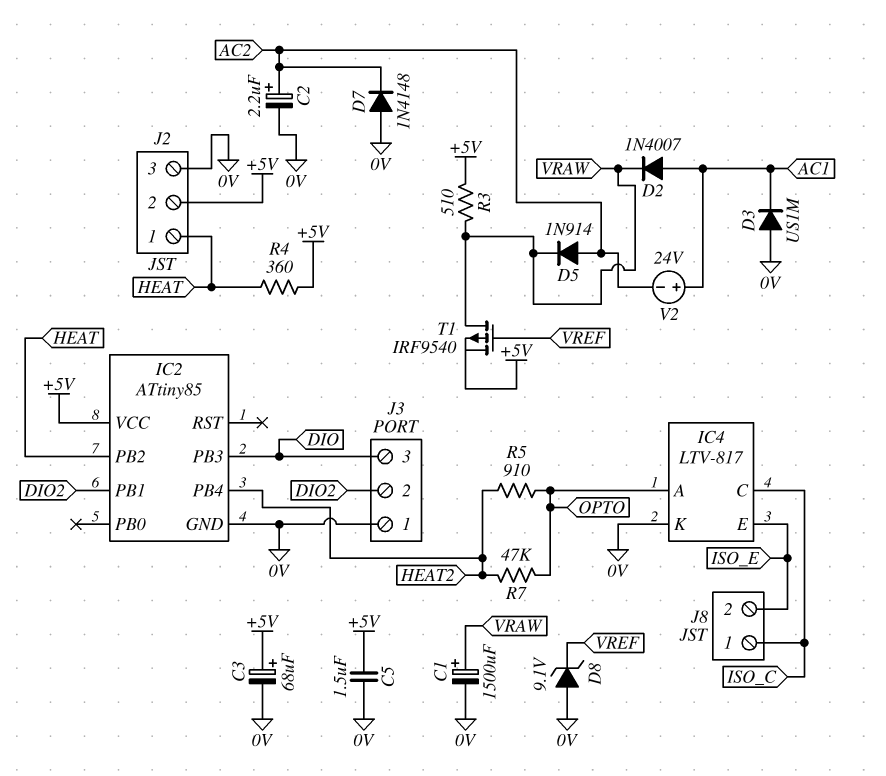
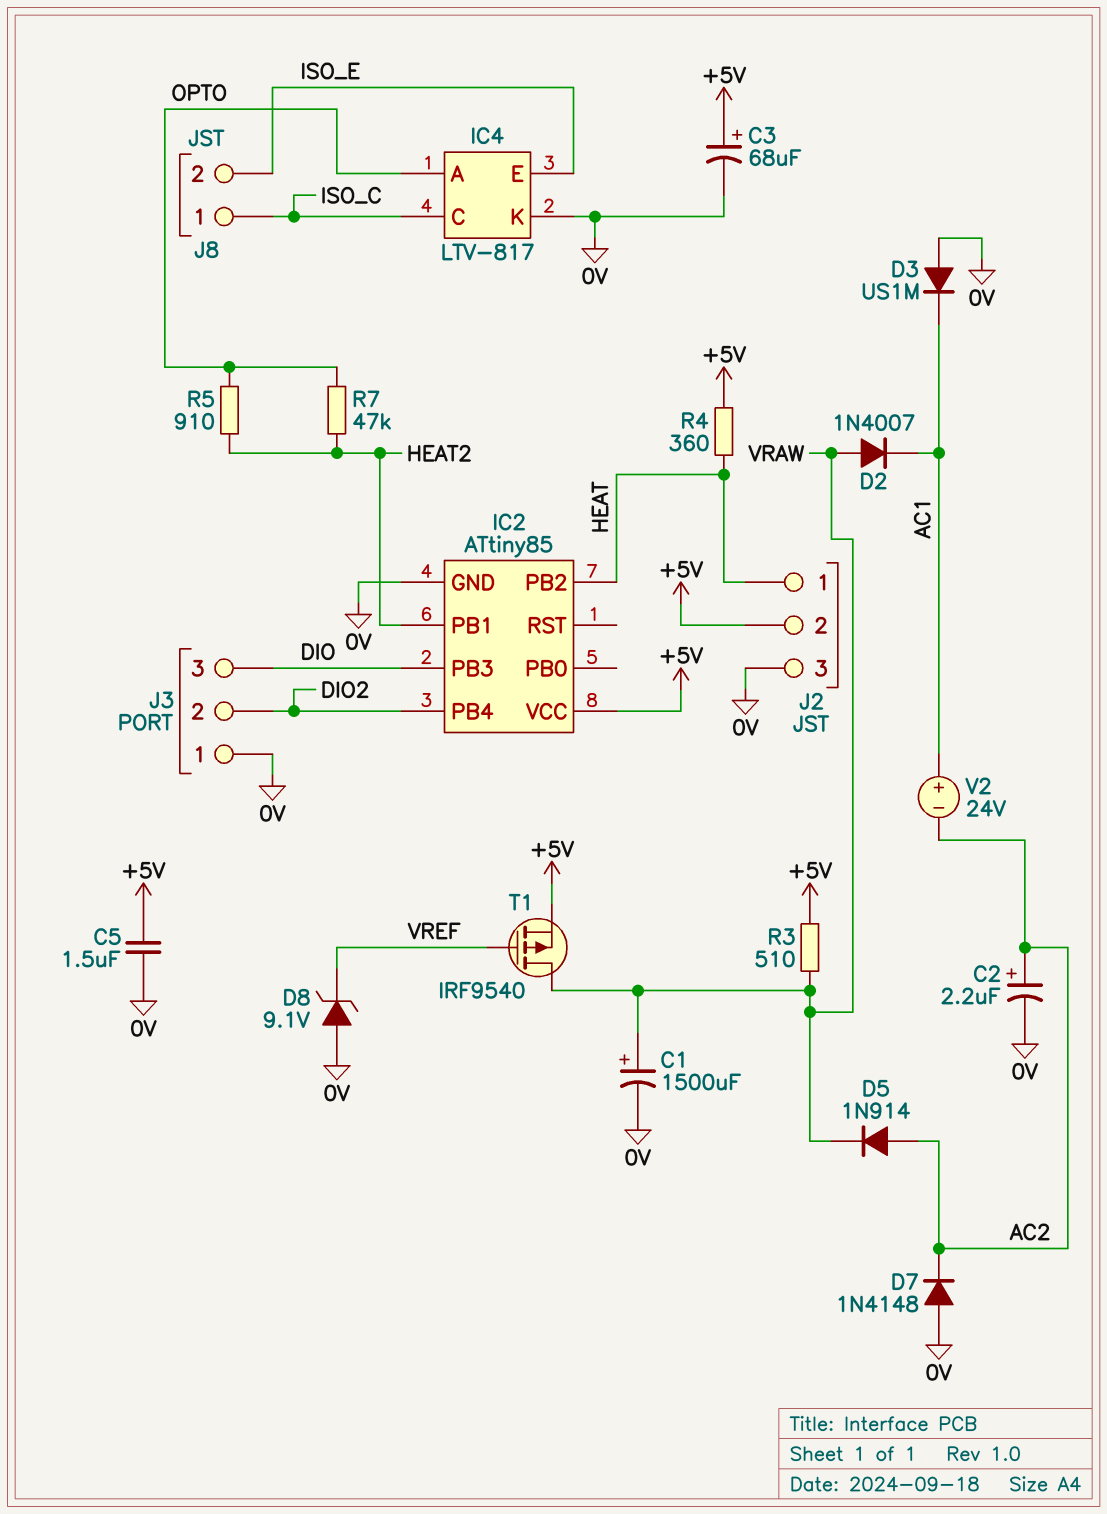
D2: diode 1N4007 (A AC1, K VRAW) -> diode 1N4007 (A VRAW, K AC1)
IC2 pin PB1: DIO2 -> HEAT2
IC2 pin PB4: HEAT2 -> DIO2

